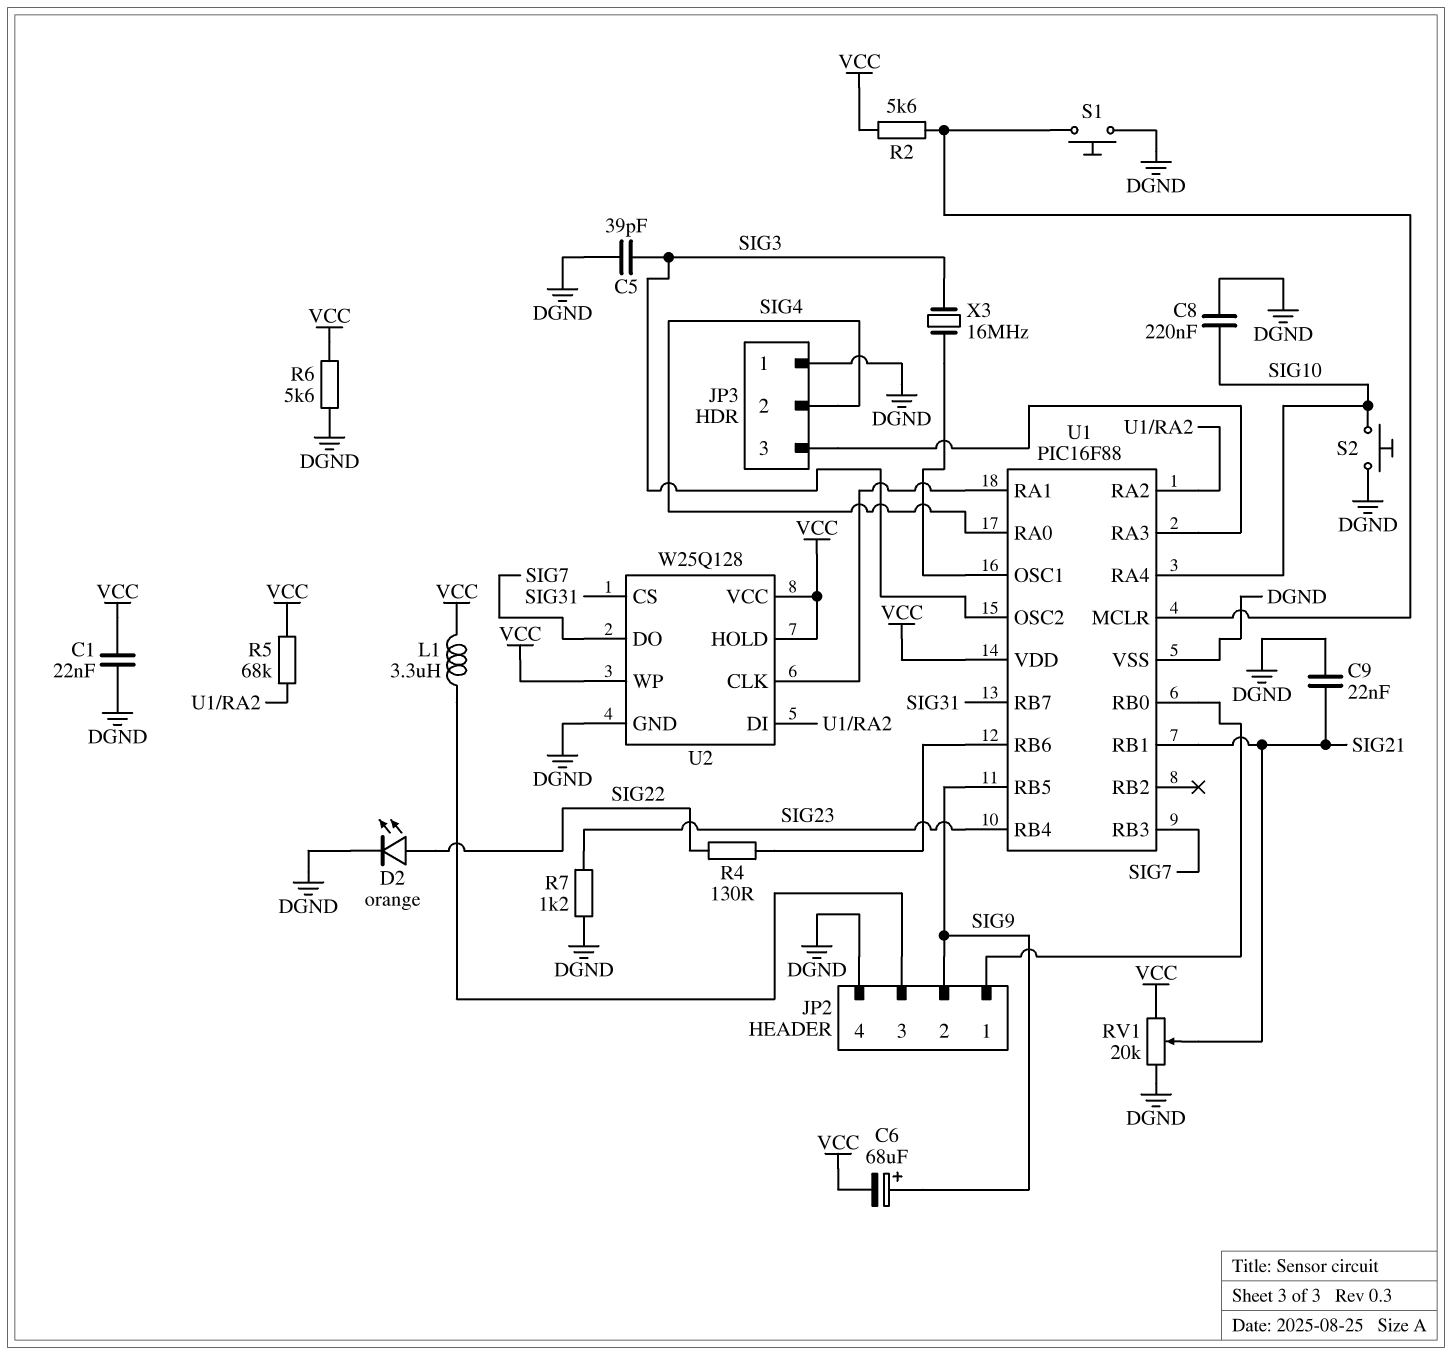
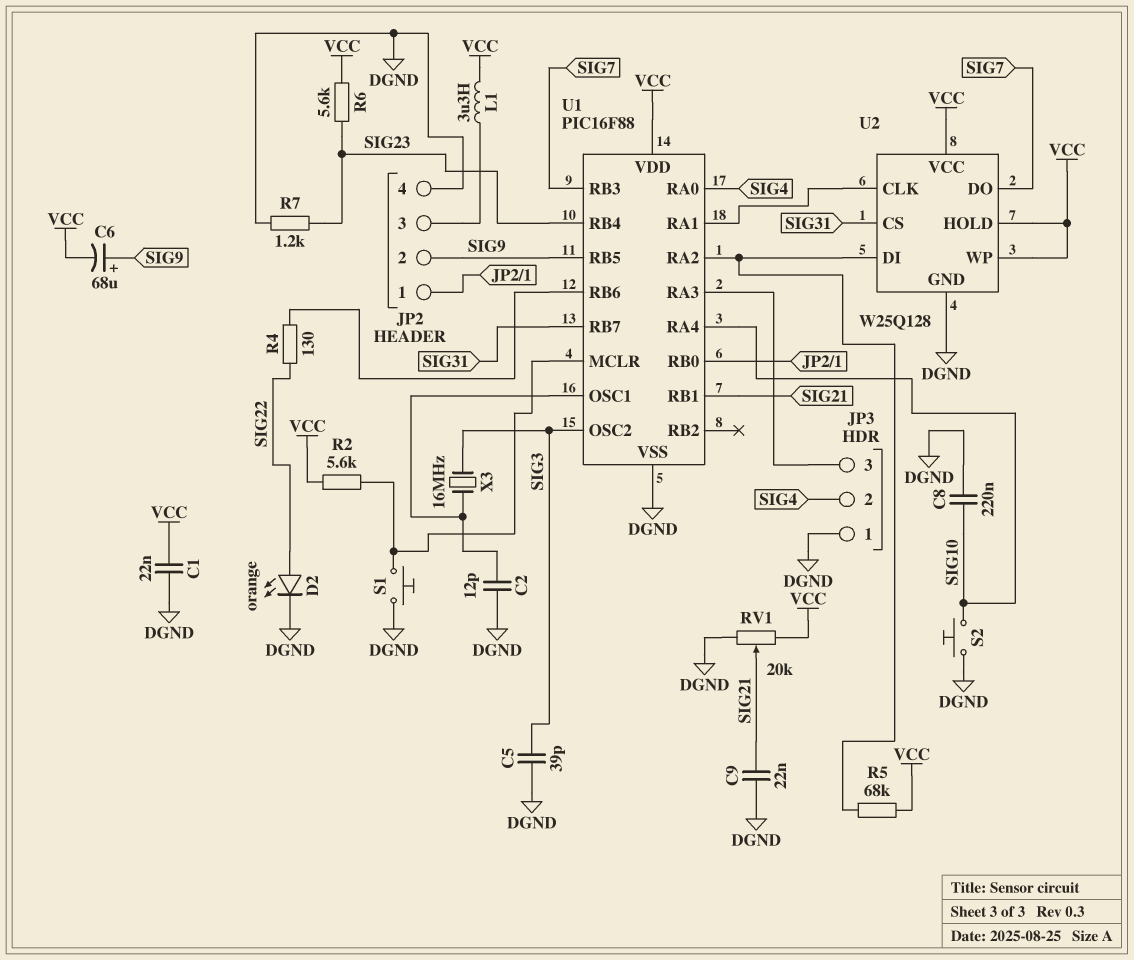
C2: none -> 12pF (DGND, U1/OSC1)
R6: 5.6k (DGND, VCC) -> 5.6k (SIG23, VCC)

